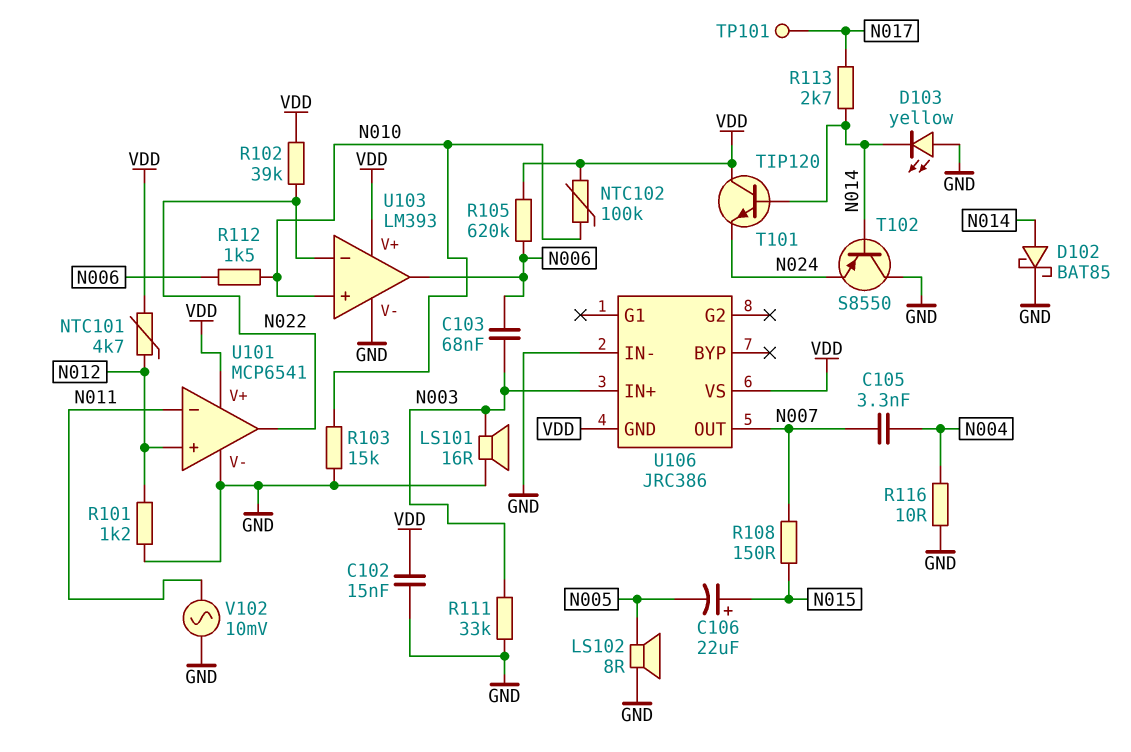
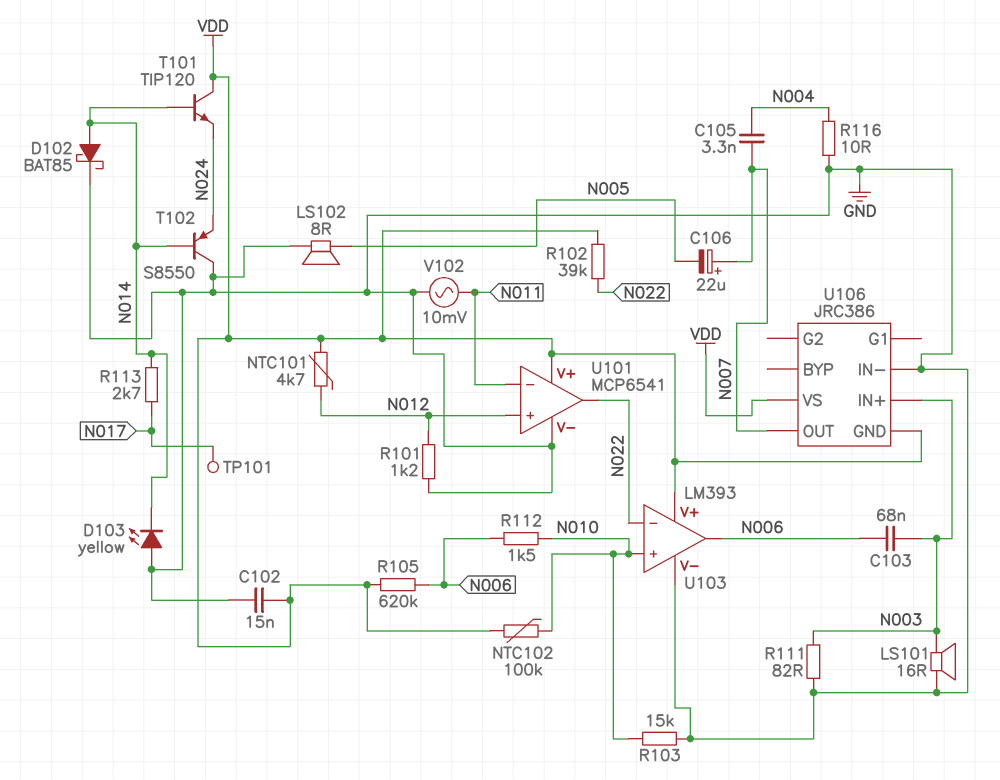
C106: 22uF (plus N015, minus N005) -> 22uF (plus N007, minus N005)
R108: 150 (N007, N015) -> none
R111: 33k (GND, N003) -> 82 (GND, N003)

